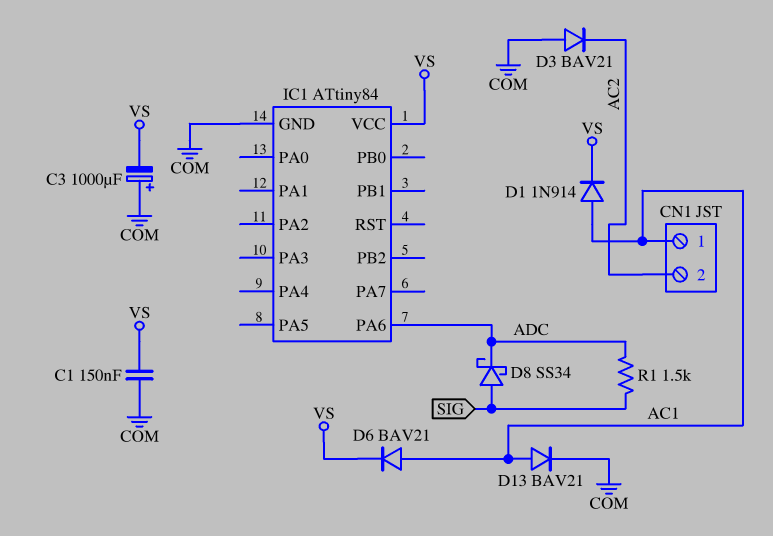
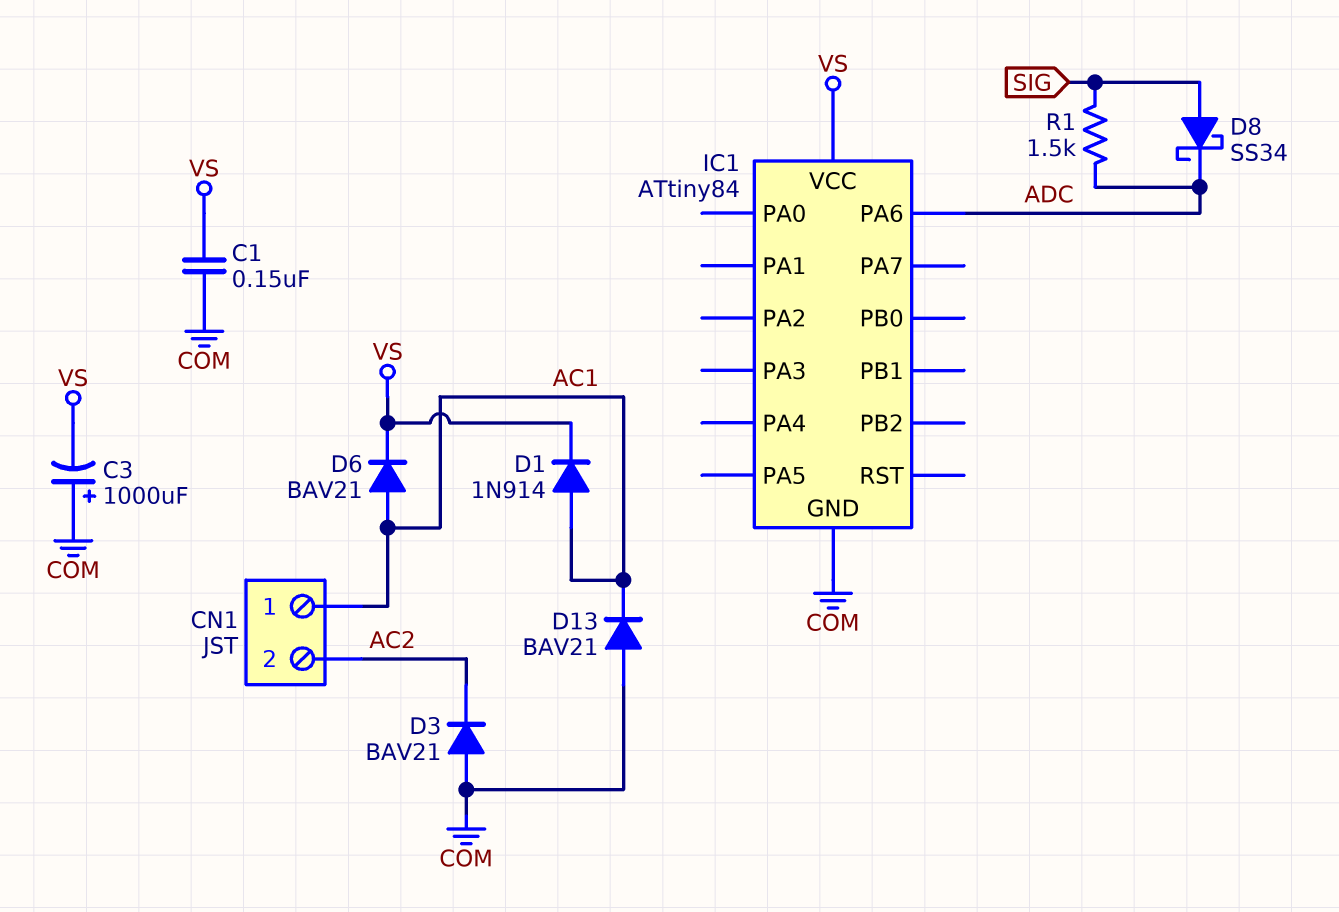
D13: diode BAV21 (A AC1, K COM) -> diode BAV21 (A COM, K AC1)

